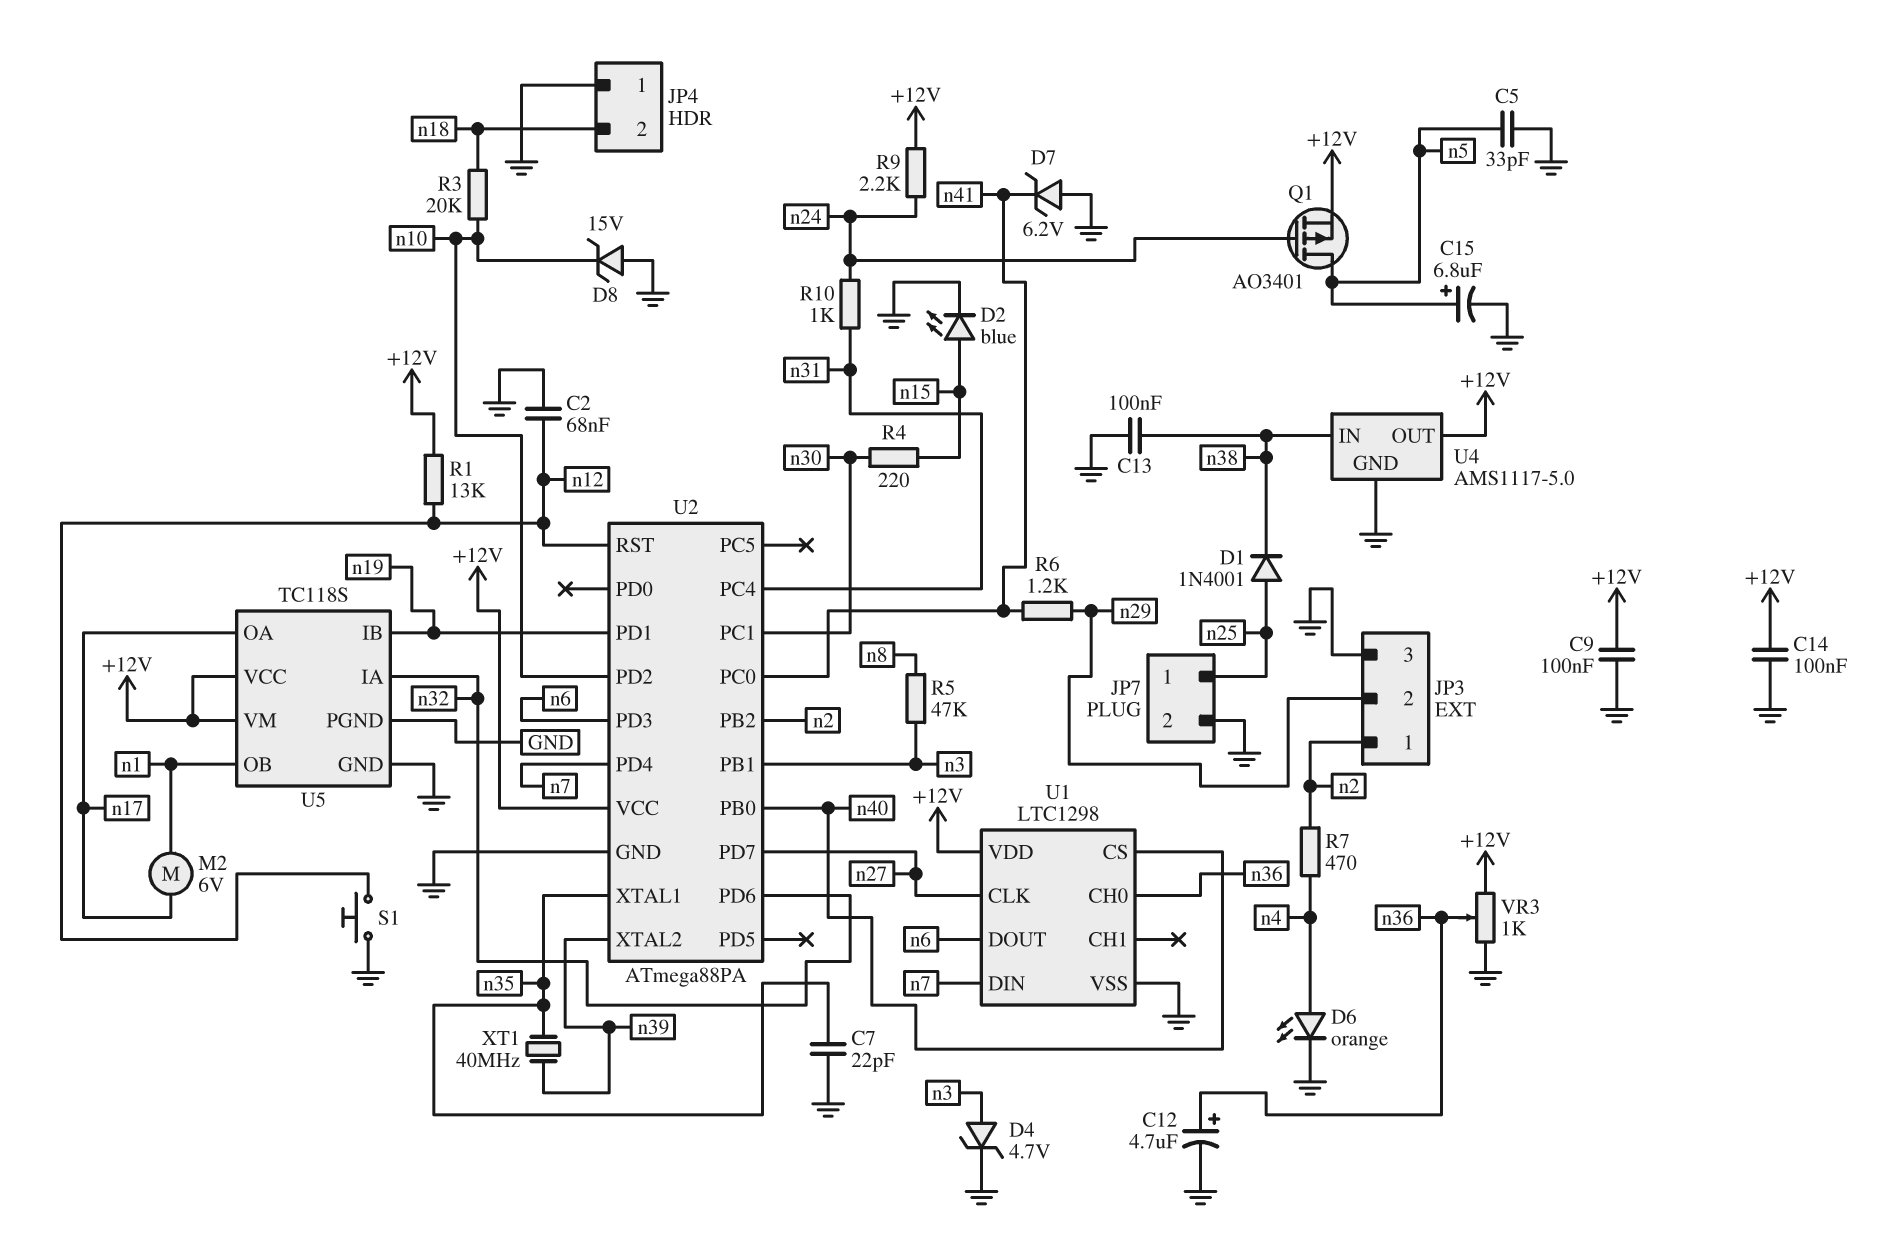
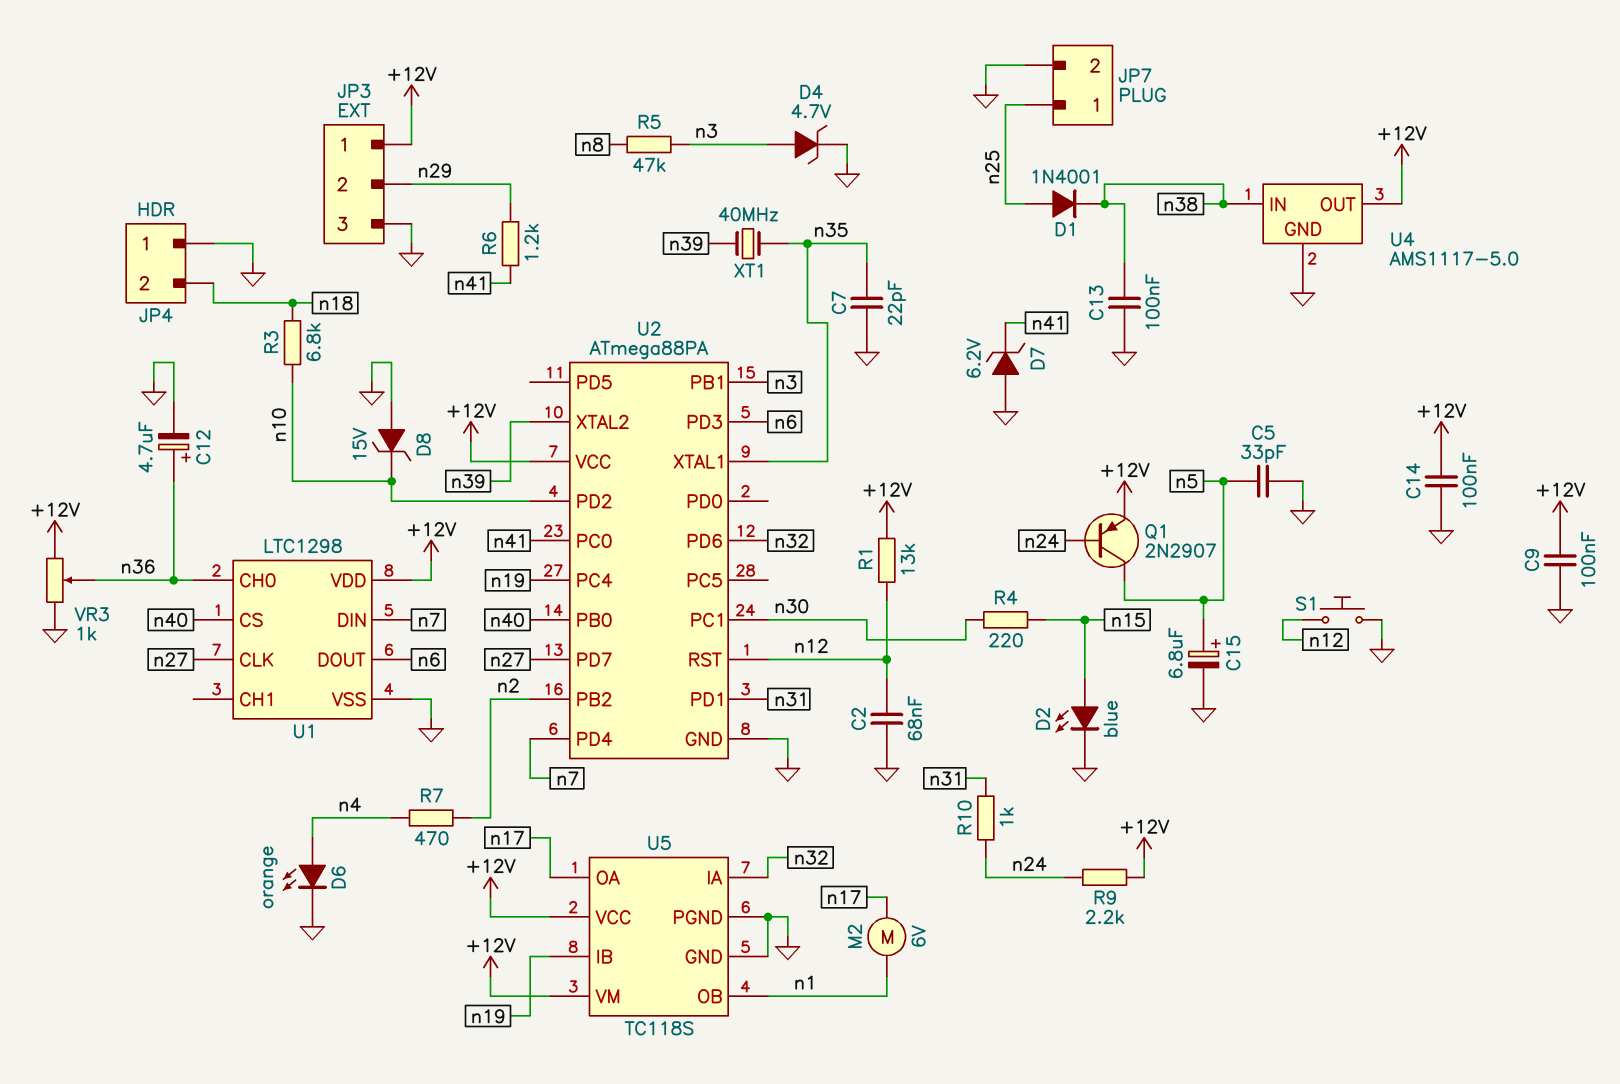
JP3 pin 1: n2 -> +12V
Q1: PMOS AO3401 (G n24, D n5, S +12V) -> PNP 2N2907 (B n24, C n5, E +12V)
R3: 20k (n10, n18) -> 6.8k (n10, n18)
U2 pin PC4: n31 -> n19
U2 pin PD1: n19 -> n31

